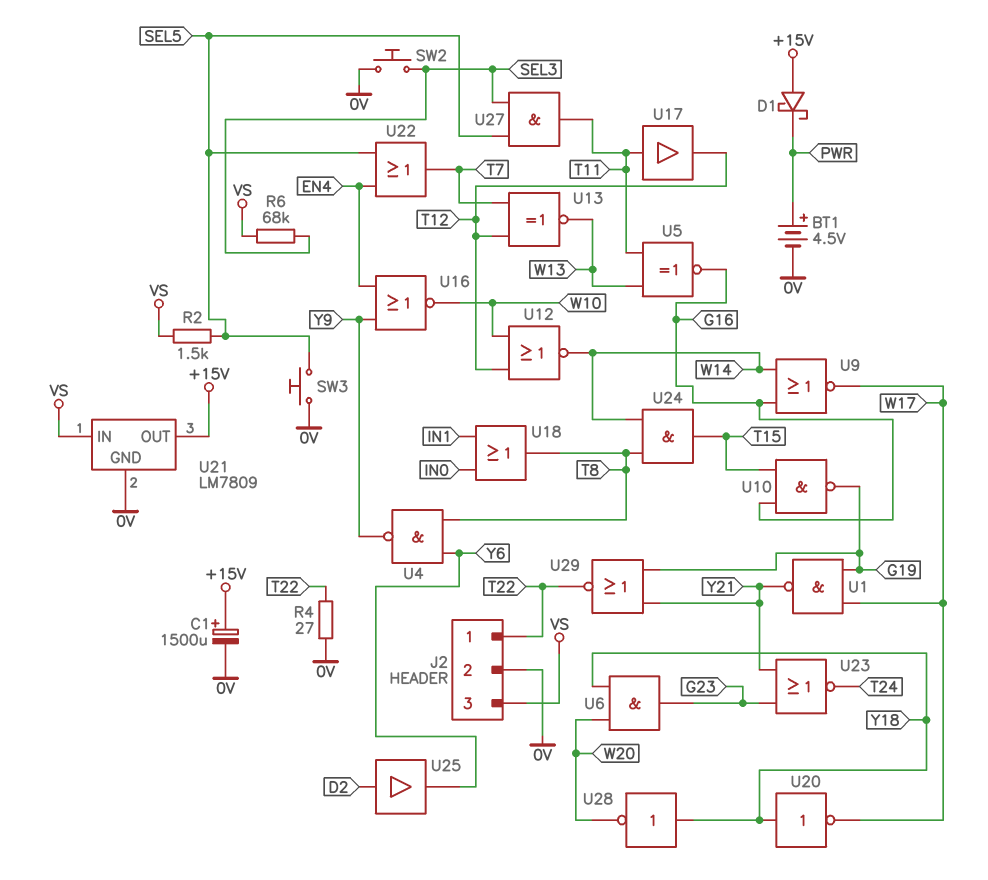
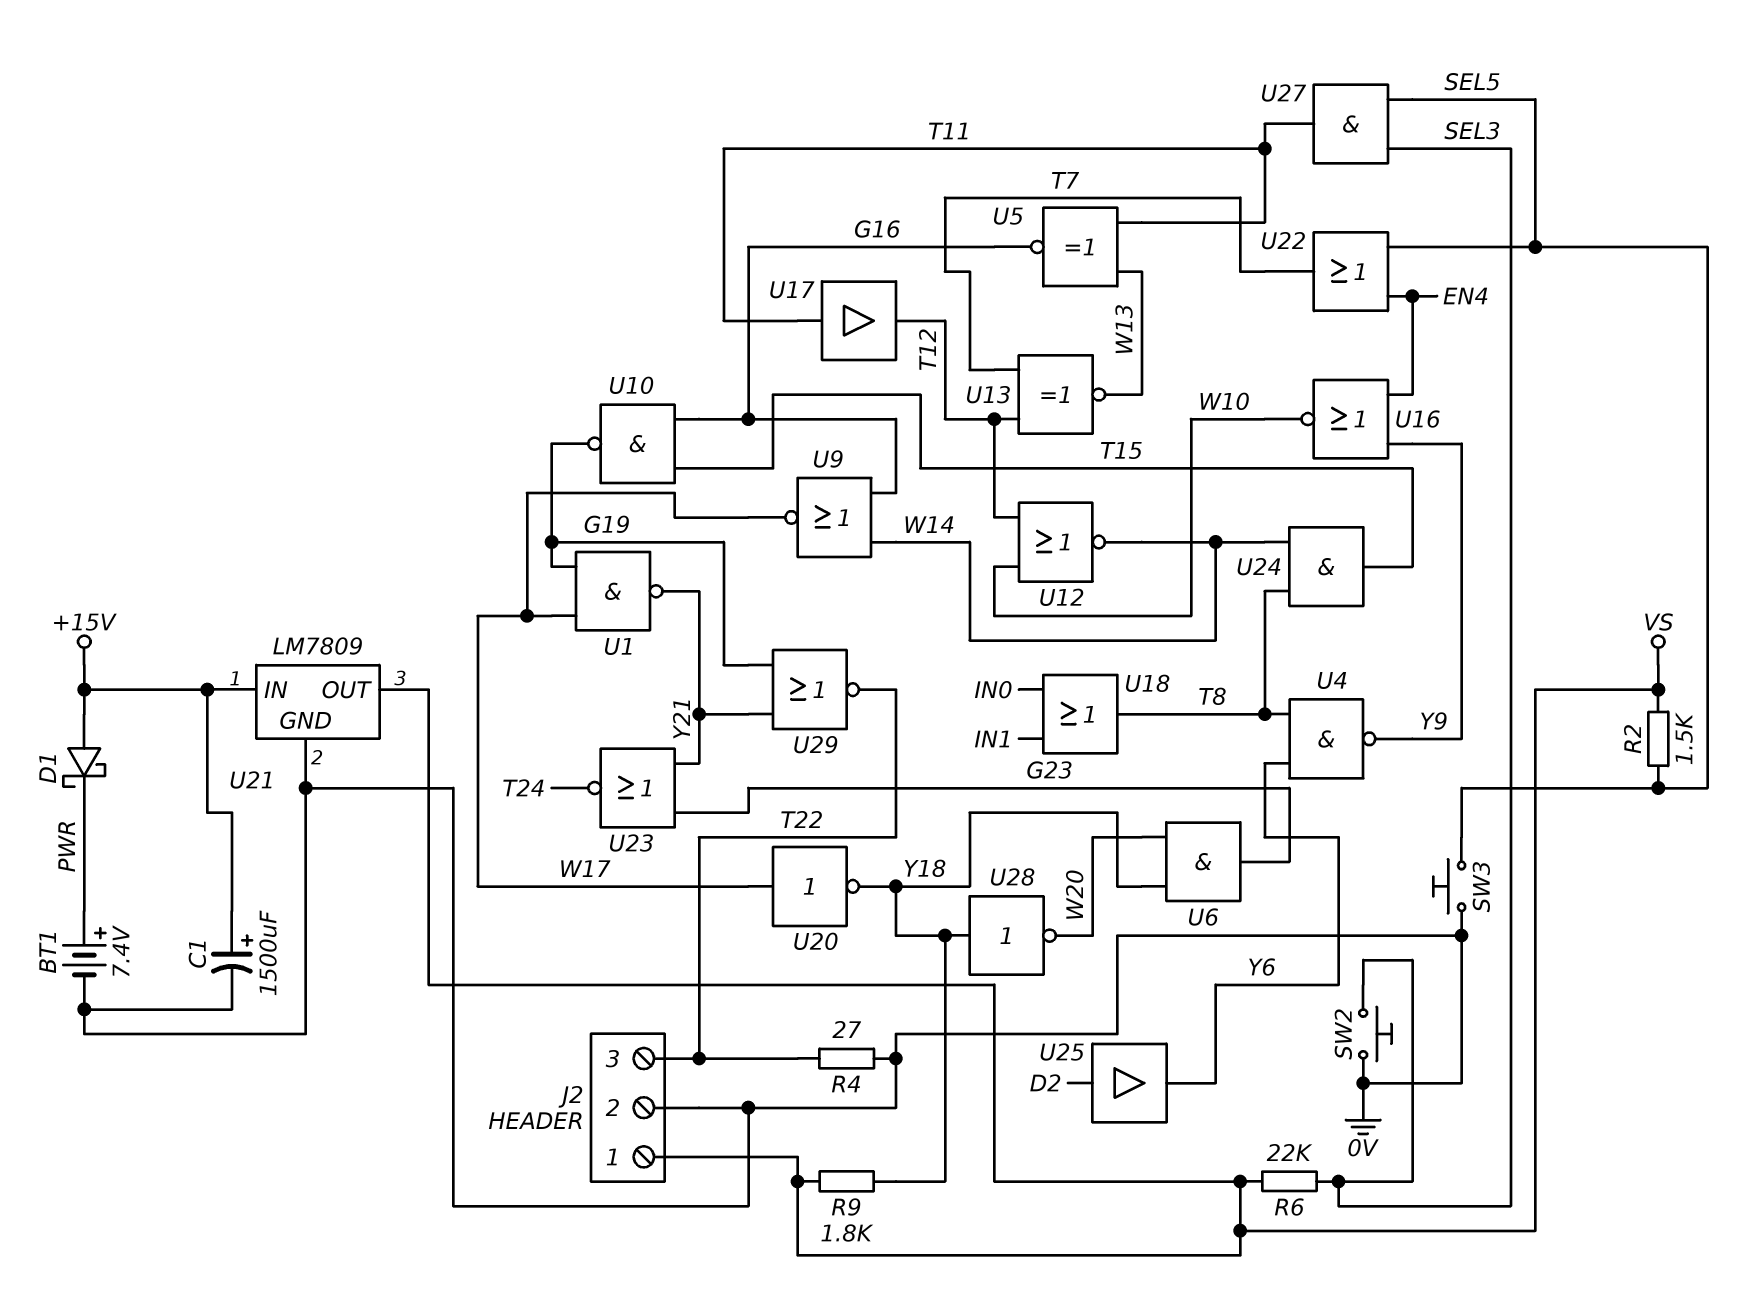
BT1: 4.5V (plus PWR, minus 0V) -> 7.4V (plus PWR, minus 0V)
J2 pin 1: T22 -> VS
J2 pin 3: VS -> T22
R6: 68k (SEL3, VS) -> 22k (SEL3, VS)
R9: none -> 1.8k (VS, Y18)
U20: NOT (in Y18, out W17) -> NOT (in W17, out Y18)
U21 pin IN: VS -> +15V
U21 pin OUT: +15V -> VS

